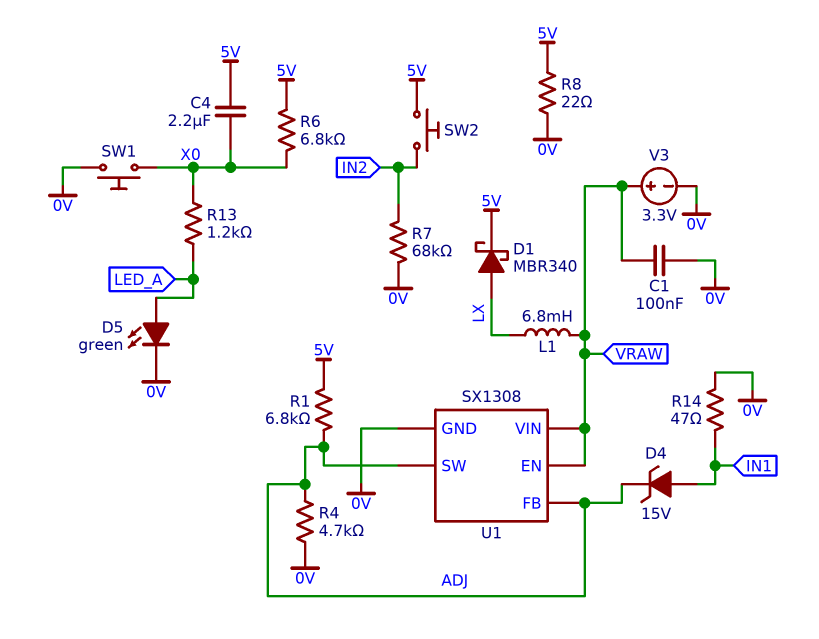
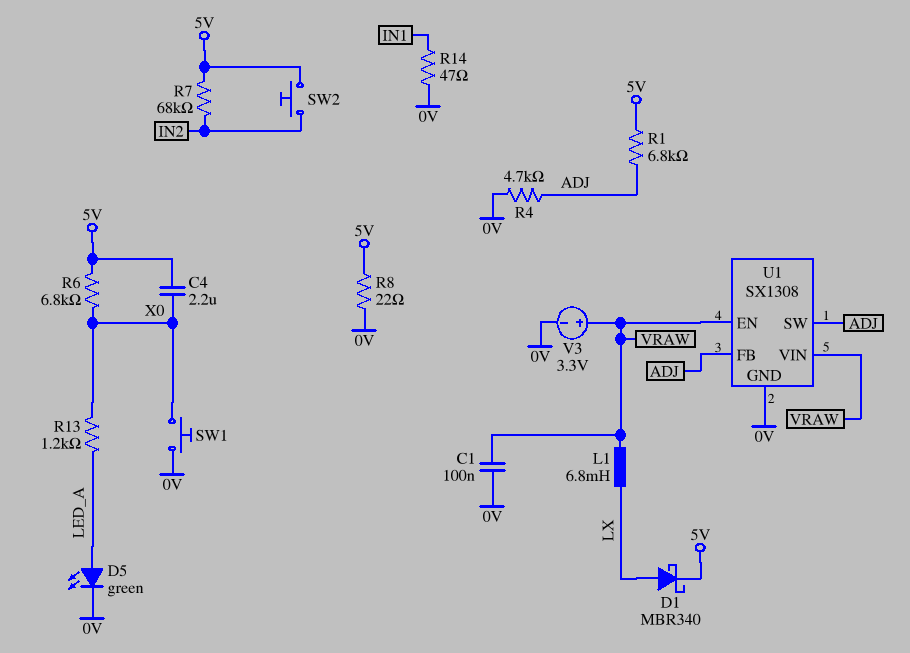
D4: zener 15V (A IN1, K ADJ) -> none
R7: 68k (0V, IN2) -> 68k (5V, IN2)

